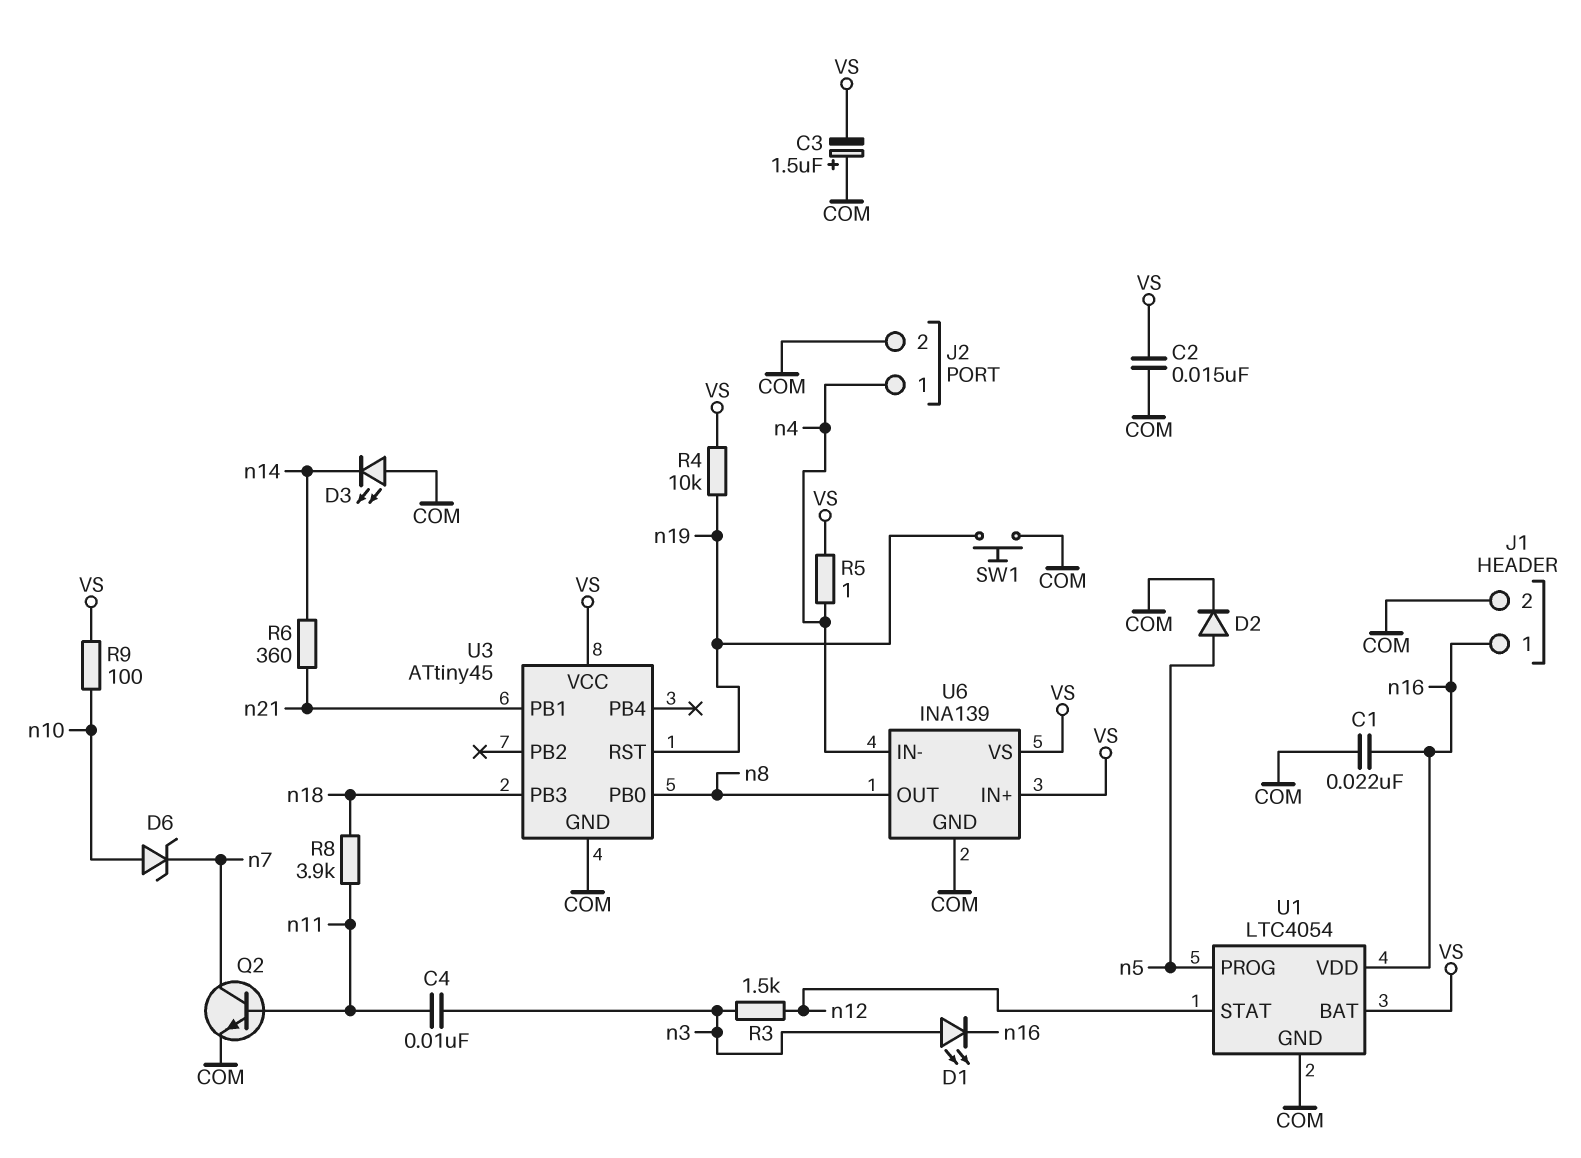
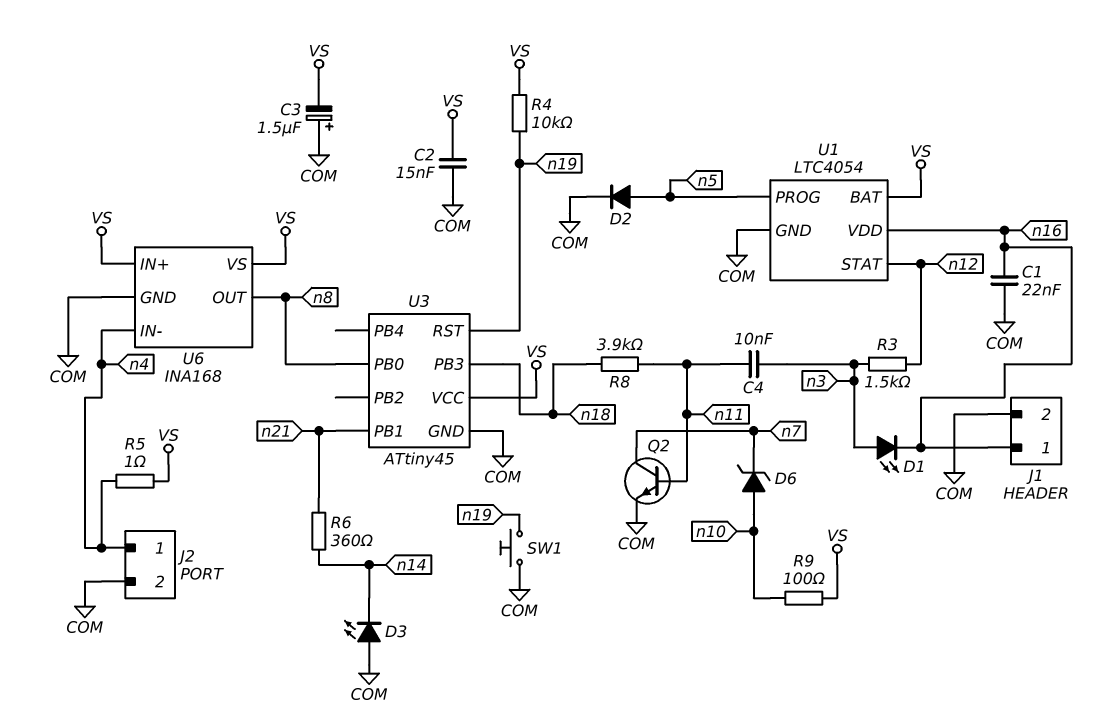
U6: INA139 -> INA168

